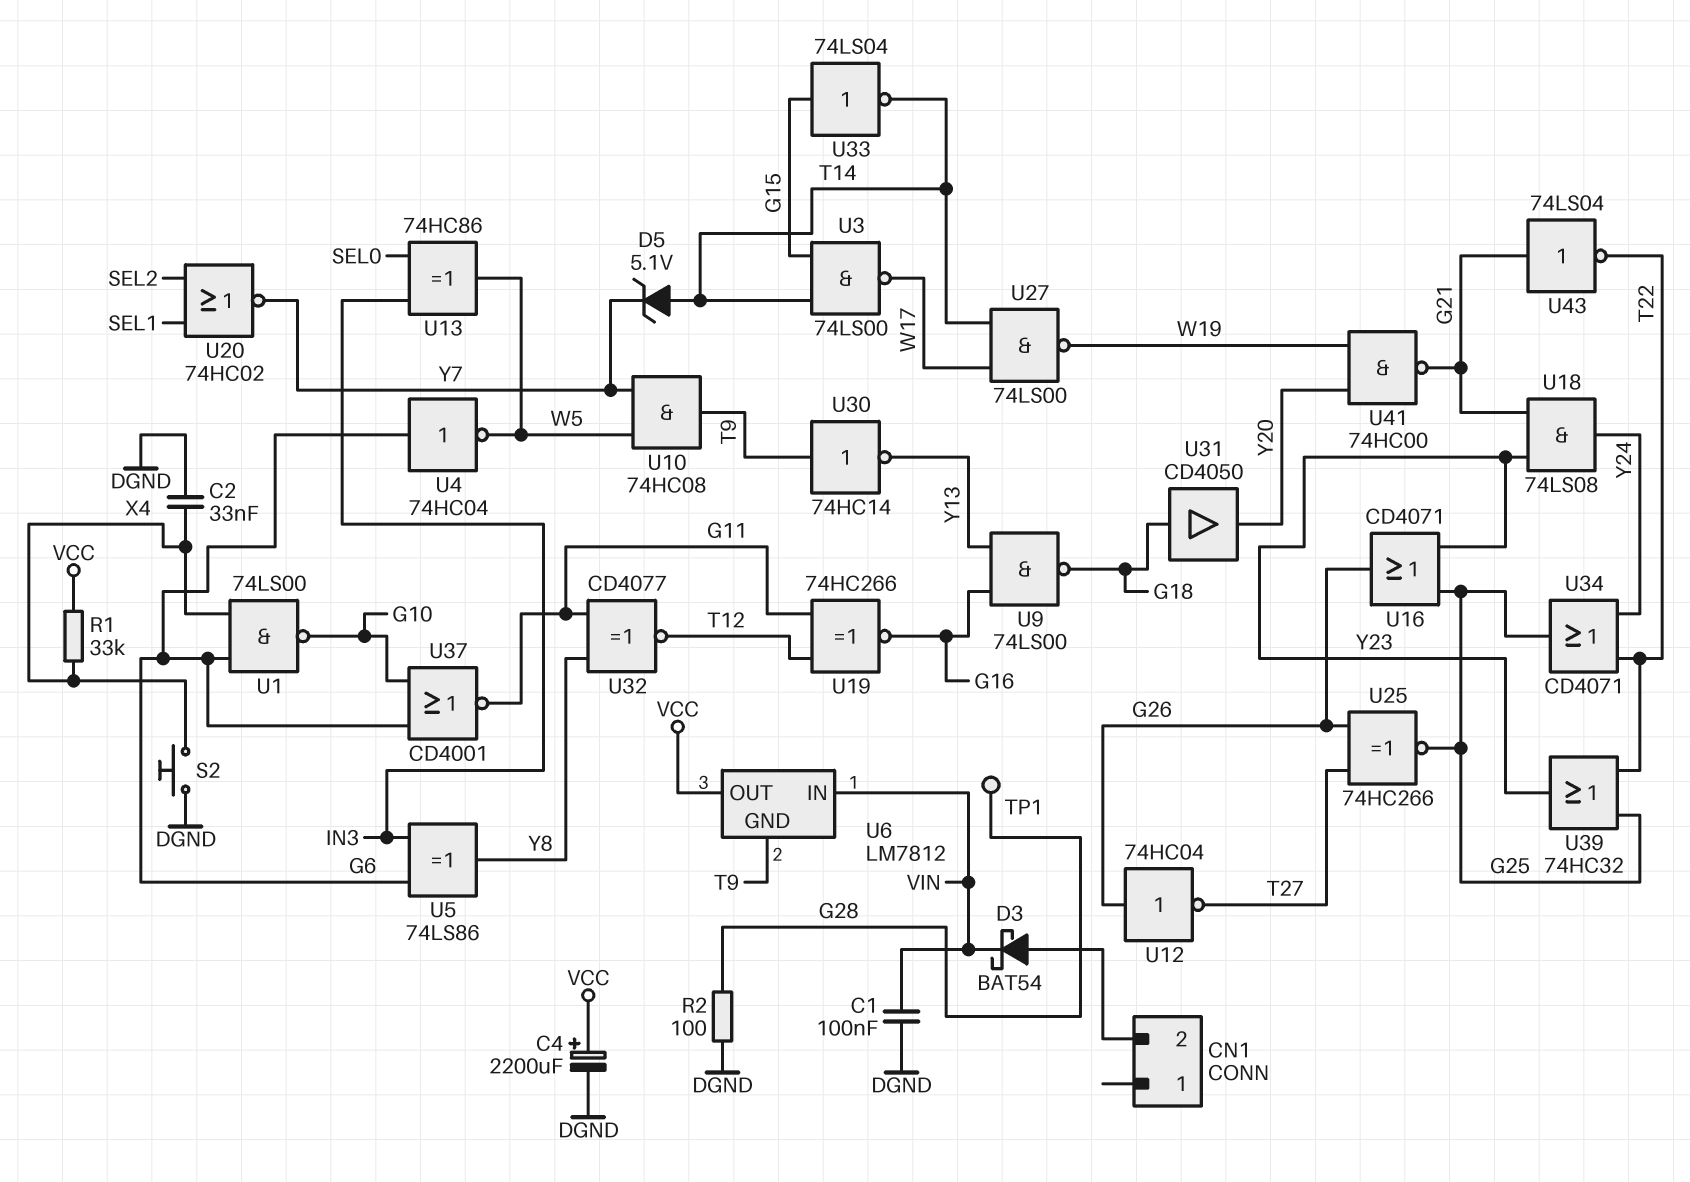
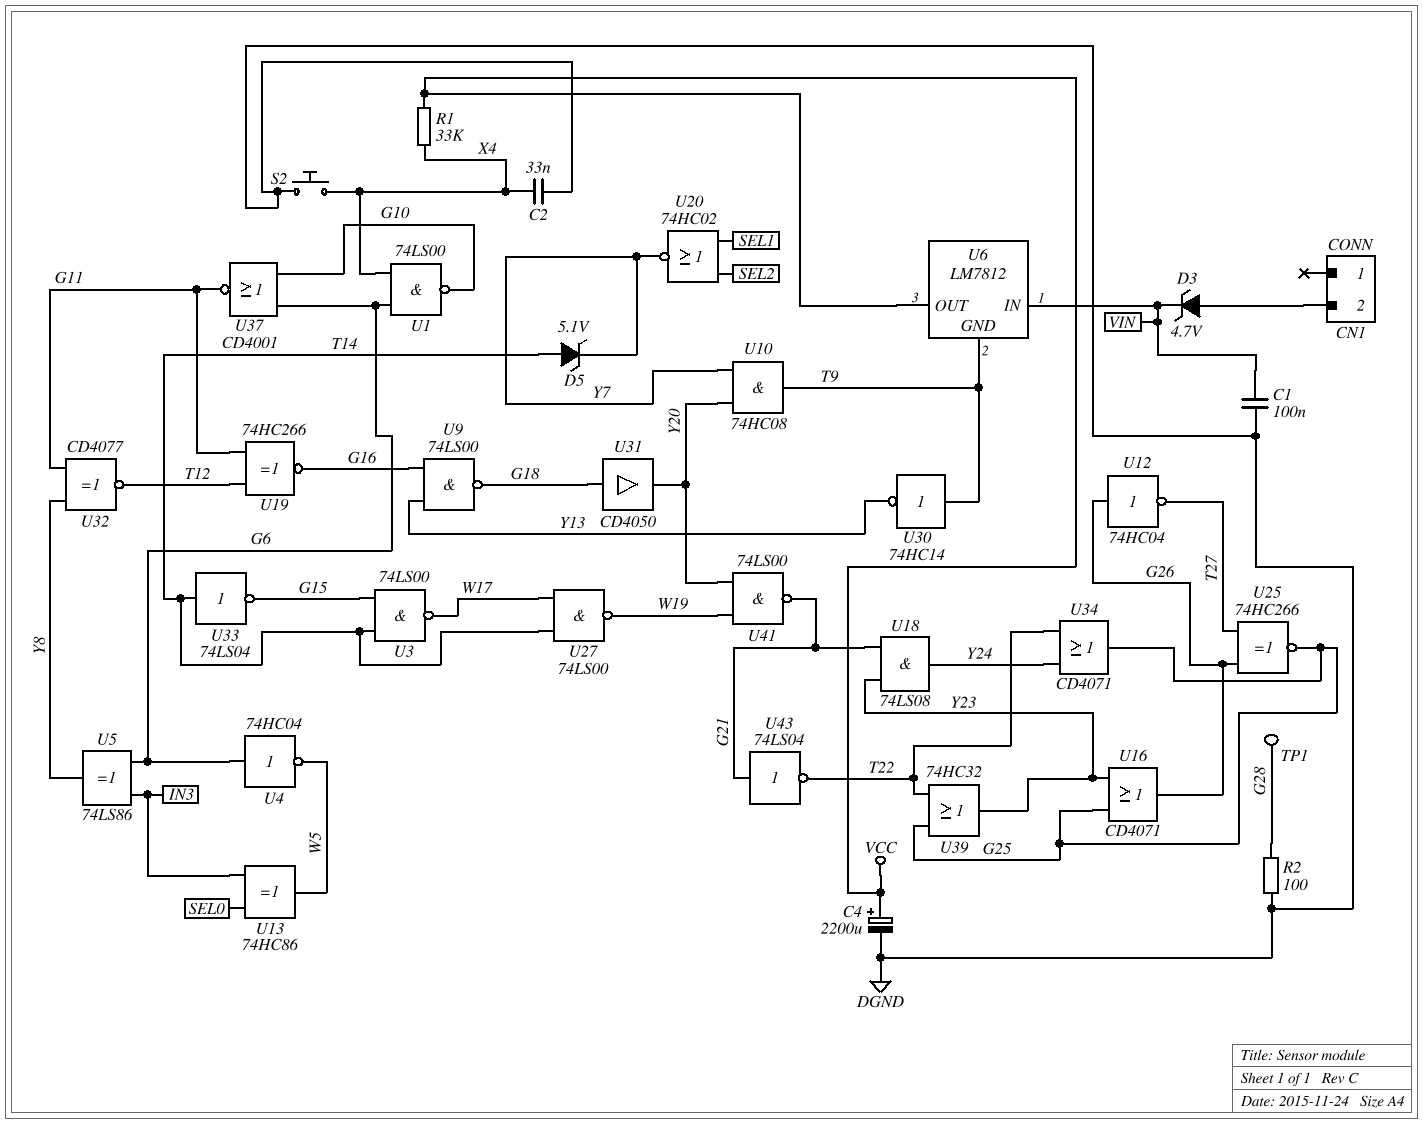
D3: schottky BAT54 (A CN1/2, K VIN) -> zener 4.7V (A CN1/2, K VIN)
U10: AND 74HC08 (in W5, in Y7, out T9) -> AND 74HC08 (in Y7, in Y20, out T9)
U33: NOT 74LS04 (in G15, out T14) -> NOT 74LS04 (in T14, out G15)
U41: NAND 74HC00 (in W19, in Y20, out G21) -> NAND 74LS00 (in W19, in Y20, out G21)

